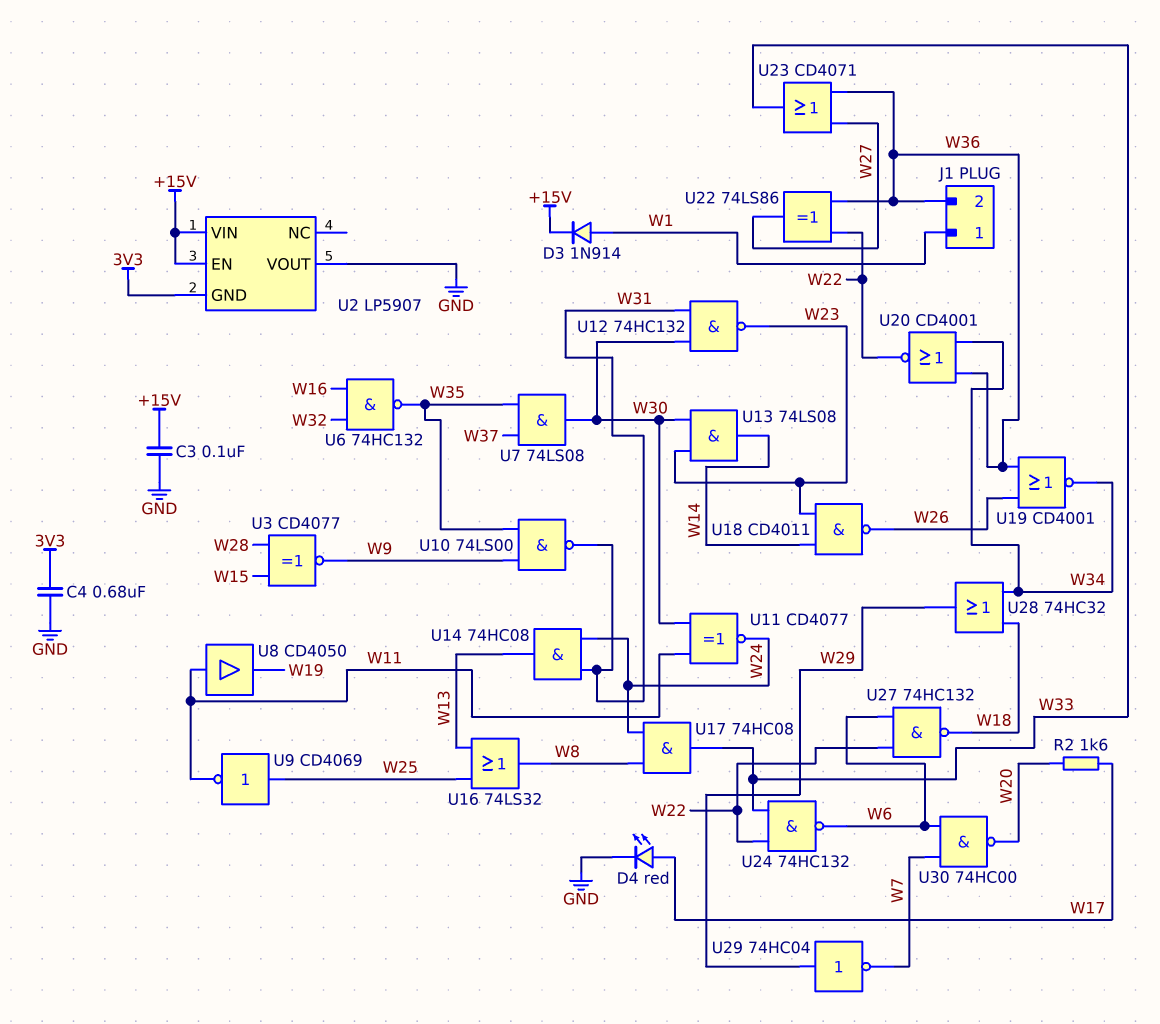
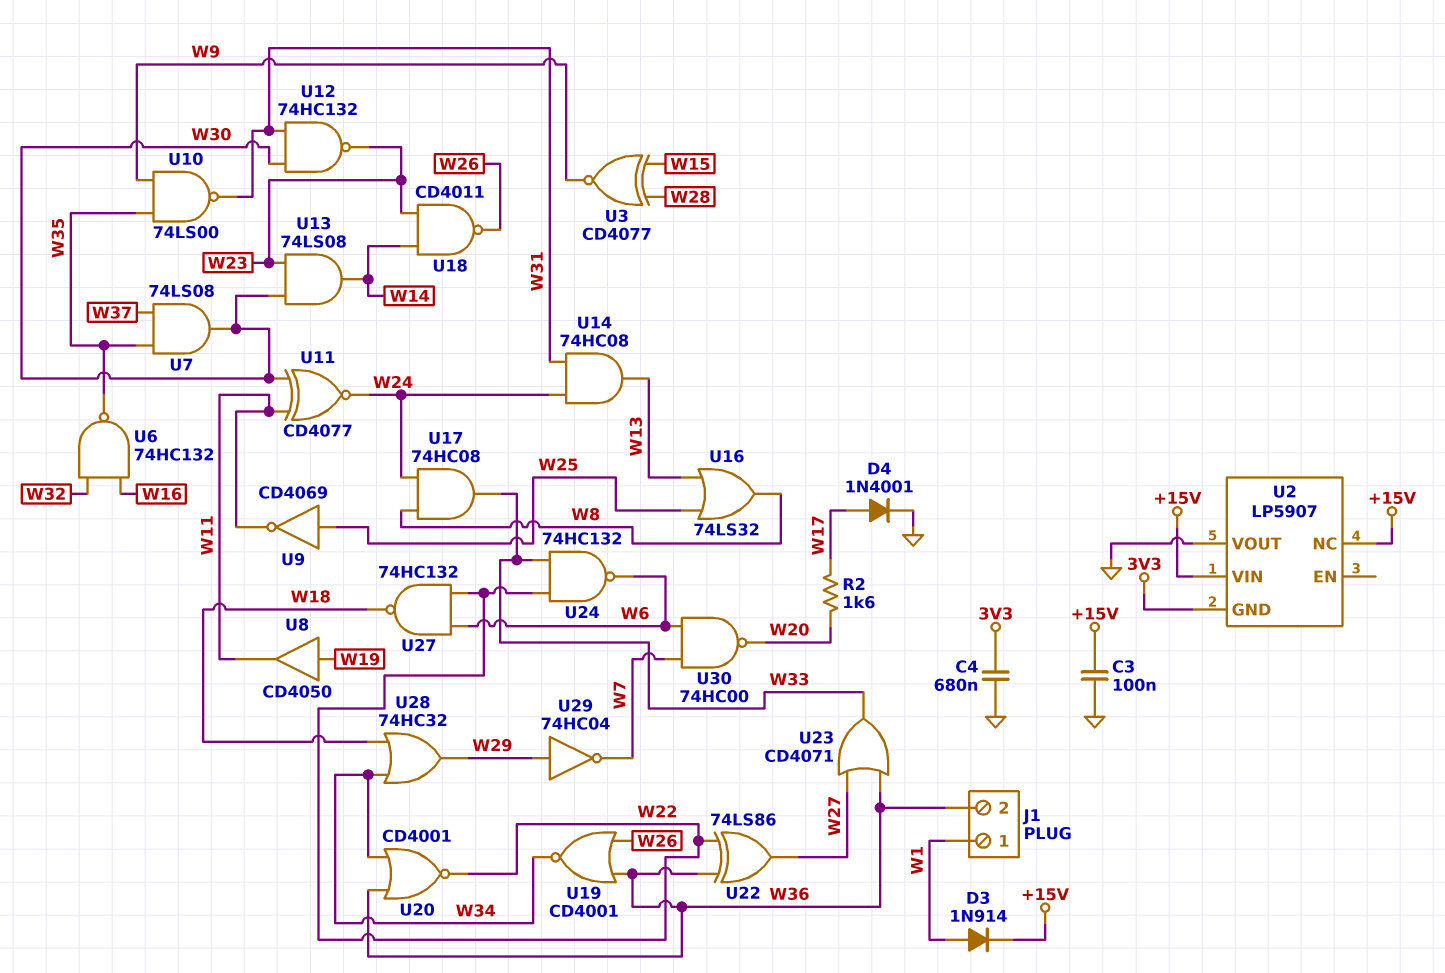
D4: LED red (A W17, K GND) -> diode 1N4001 (A W17, K GND)
U2 pin EN: +15V -> none
U2 pin NC: none -> +15V
U8: buffer CD4050 (in W11, out W19) -> buffer CD4050 (in W19, out W11)

